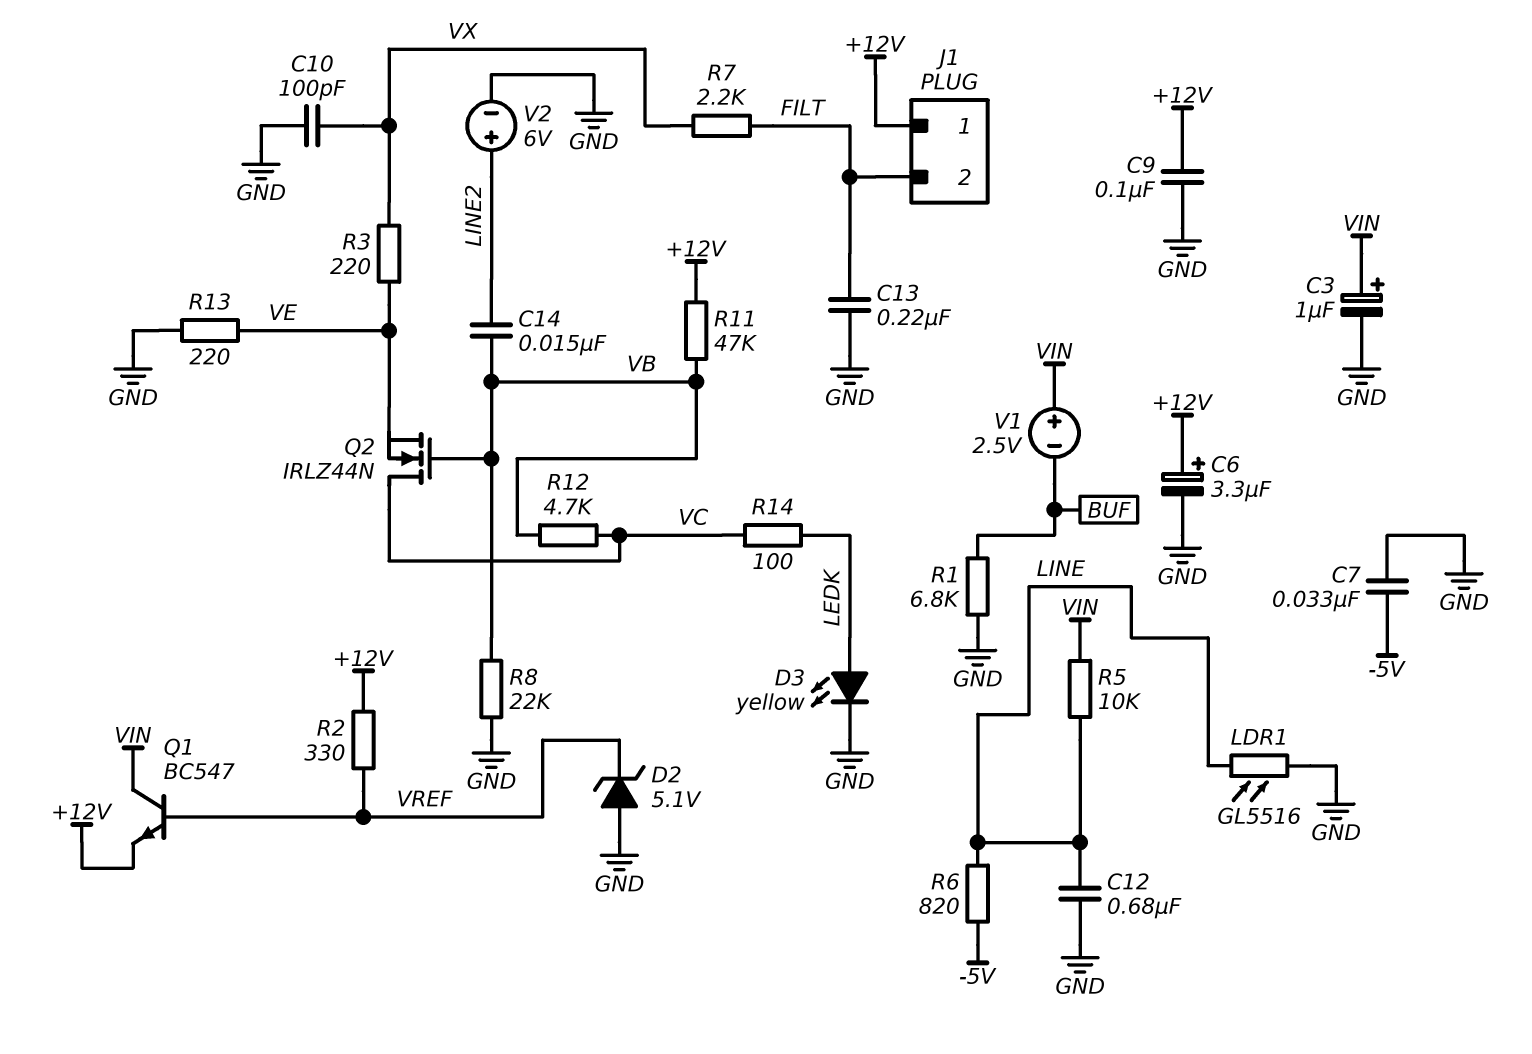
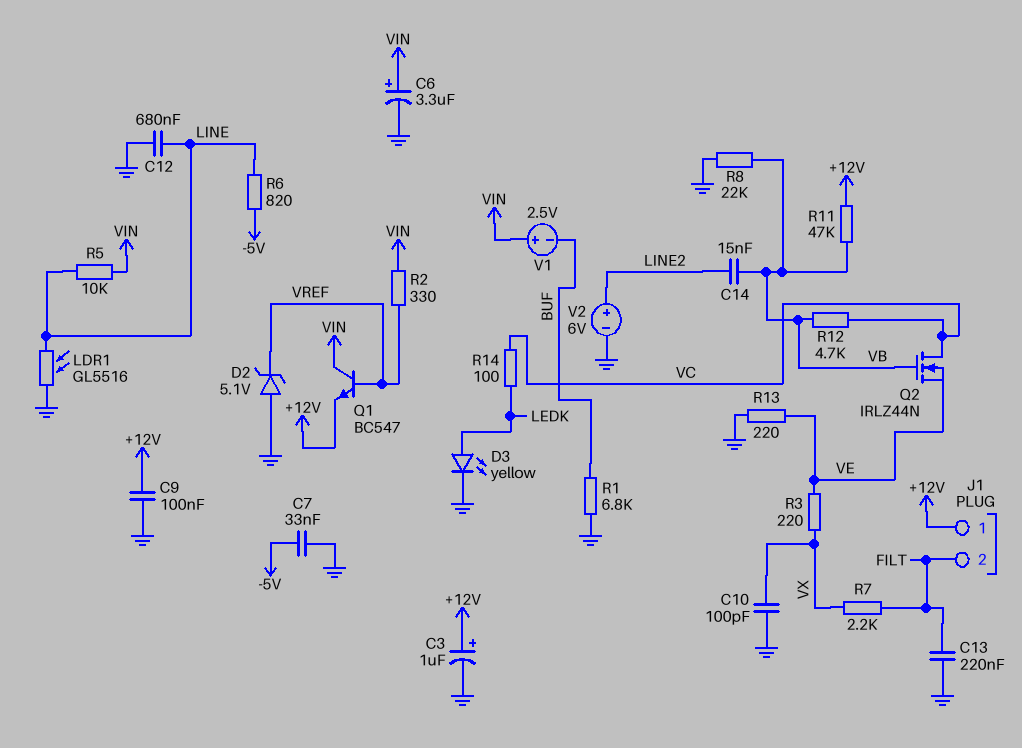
C3: 1uF (plus VIN, minus GND) -> 1uF (plus +12V, minus GND)
C6: 3.3uF (plus +12V, minus GND) -> 3.3uF (plus VIN, minus GND)
R2: 330 (+12V, VREF) -> 330 (VIN, VREF)

